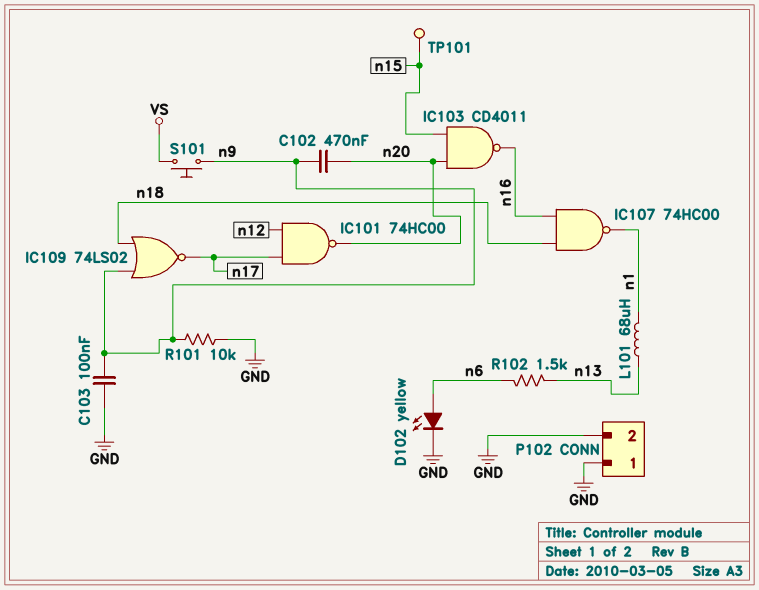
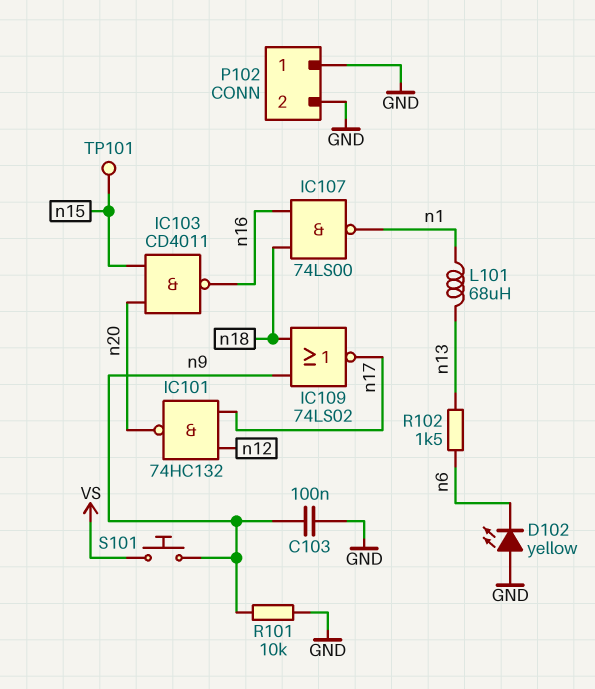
C102: 470nF (n9, n20) -> none
D102: LED yellow (A n6, K GND) -> LED yellow (A GND, K n6)
IC101: NAND 74HC00 (in n12, in n17, out n20) -> NAND 74HC132 (in n12, in n17, out n20)
IC107: NAND 74HC00 (in n16, in n18, out n1) -> NAND 74LS00 (in n16, in n18, out n1)

